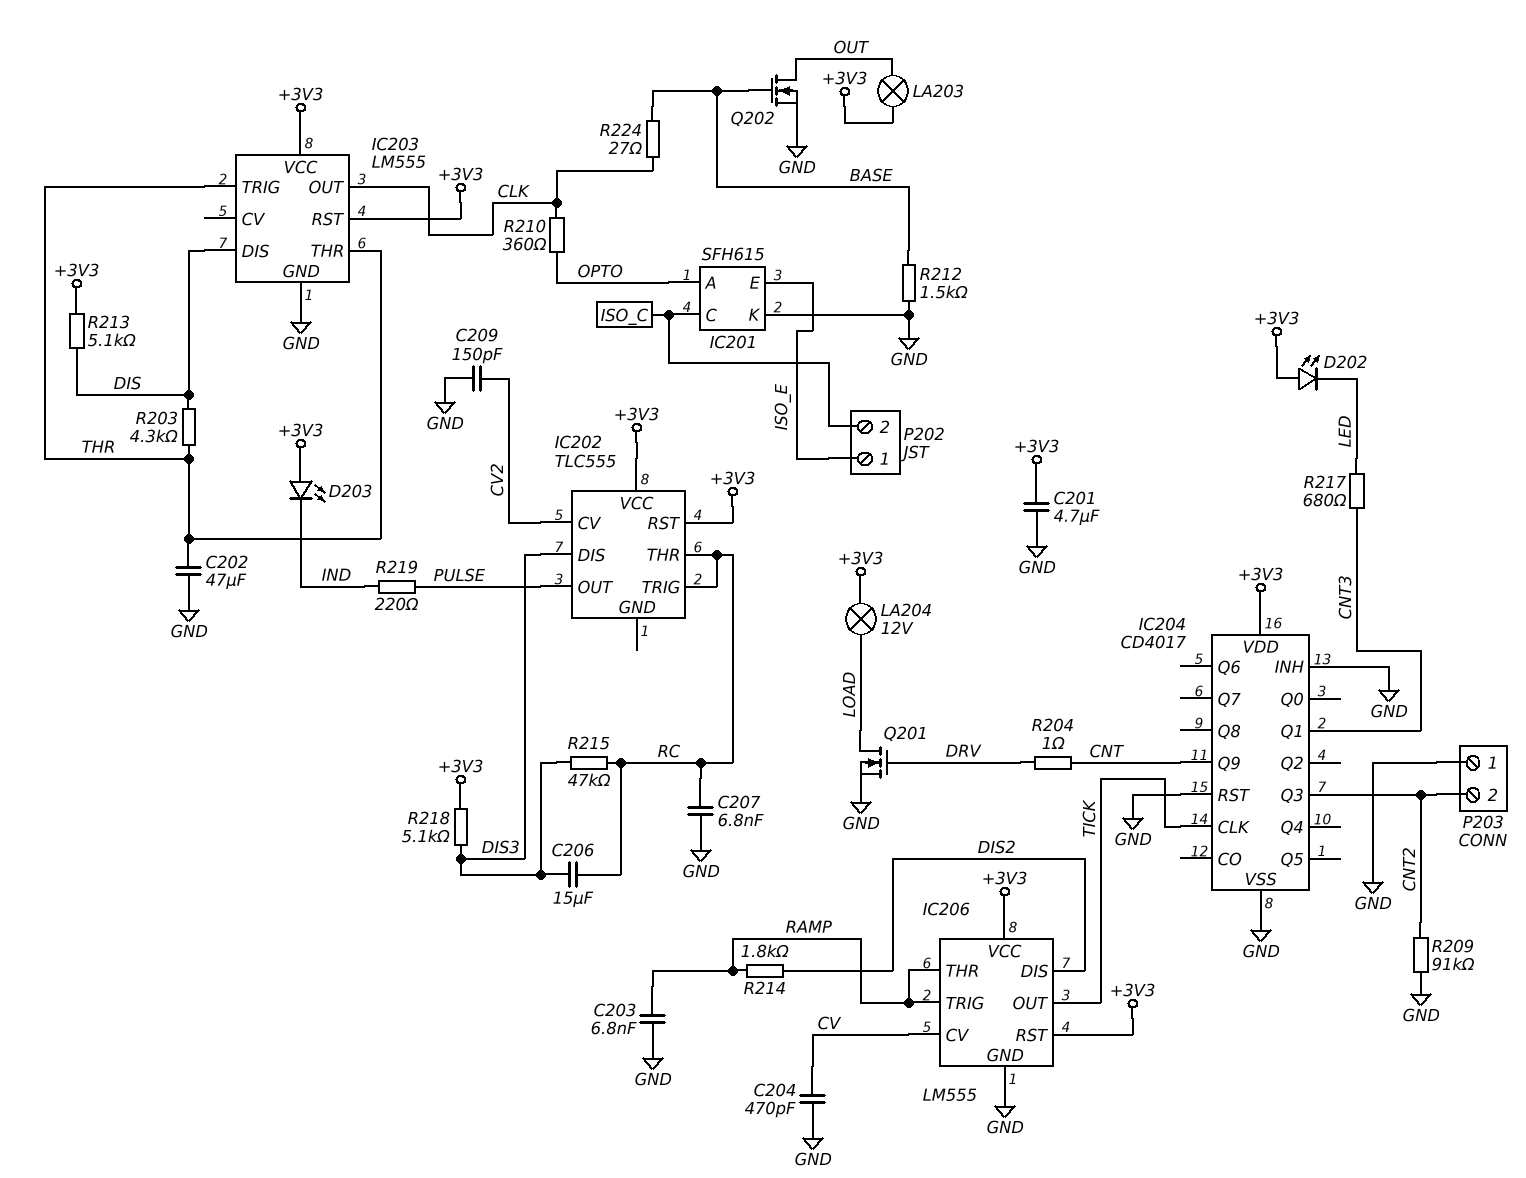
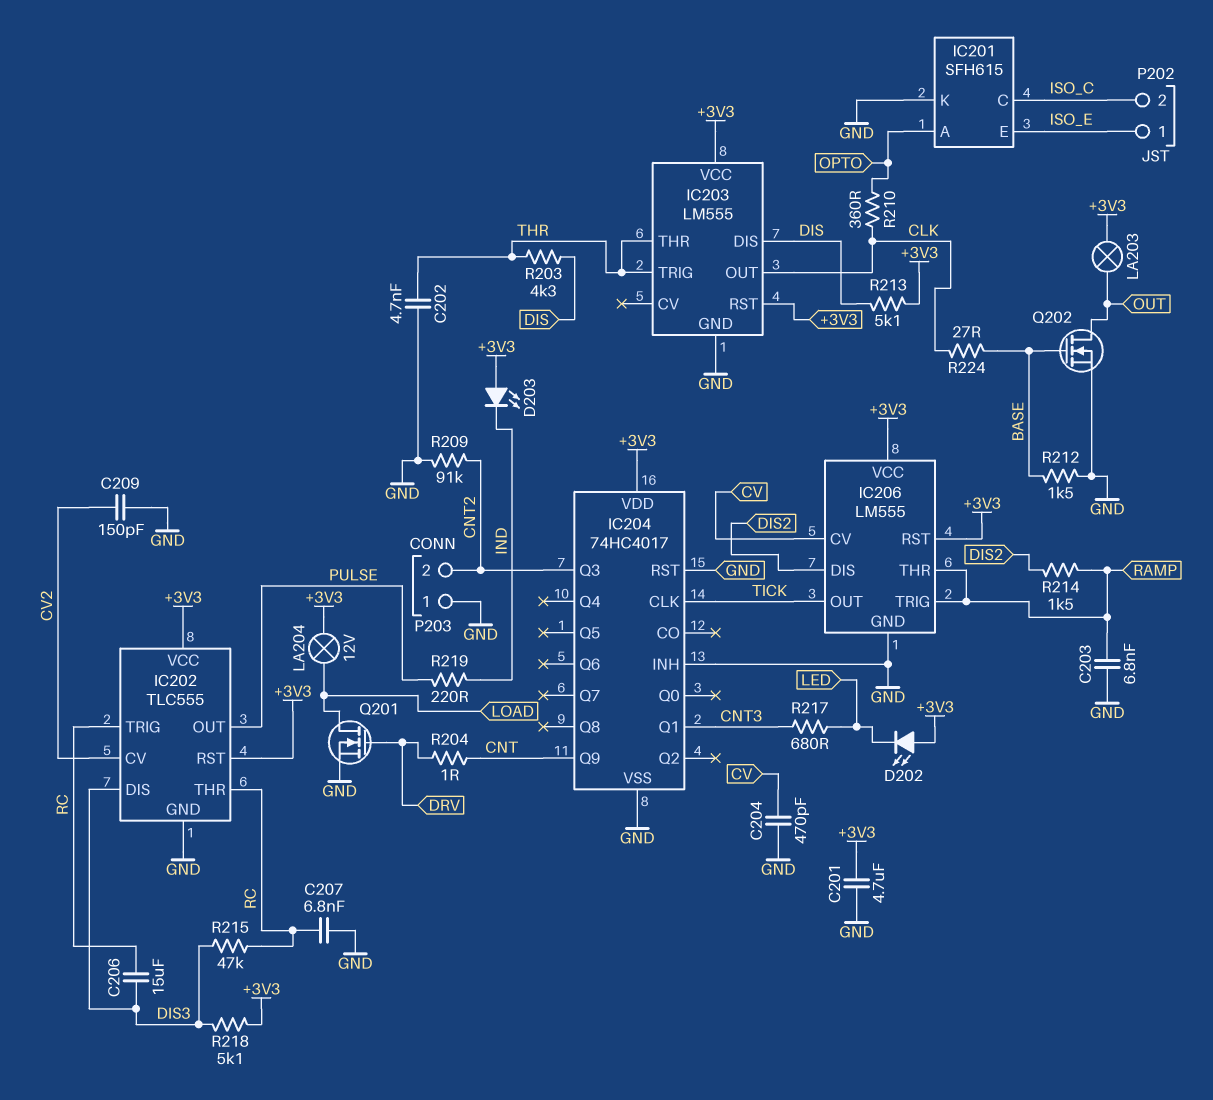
C202: 47uF (GND, THR) -> 4.7nF (GND, THR)
IC202 pin GND: none -> GND
IC204: CD4017 -> 74HC4017
R214: 1.8k (DIS2, RAMP) -> 1.5k (DIS2, RAMP)

